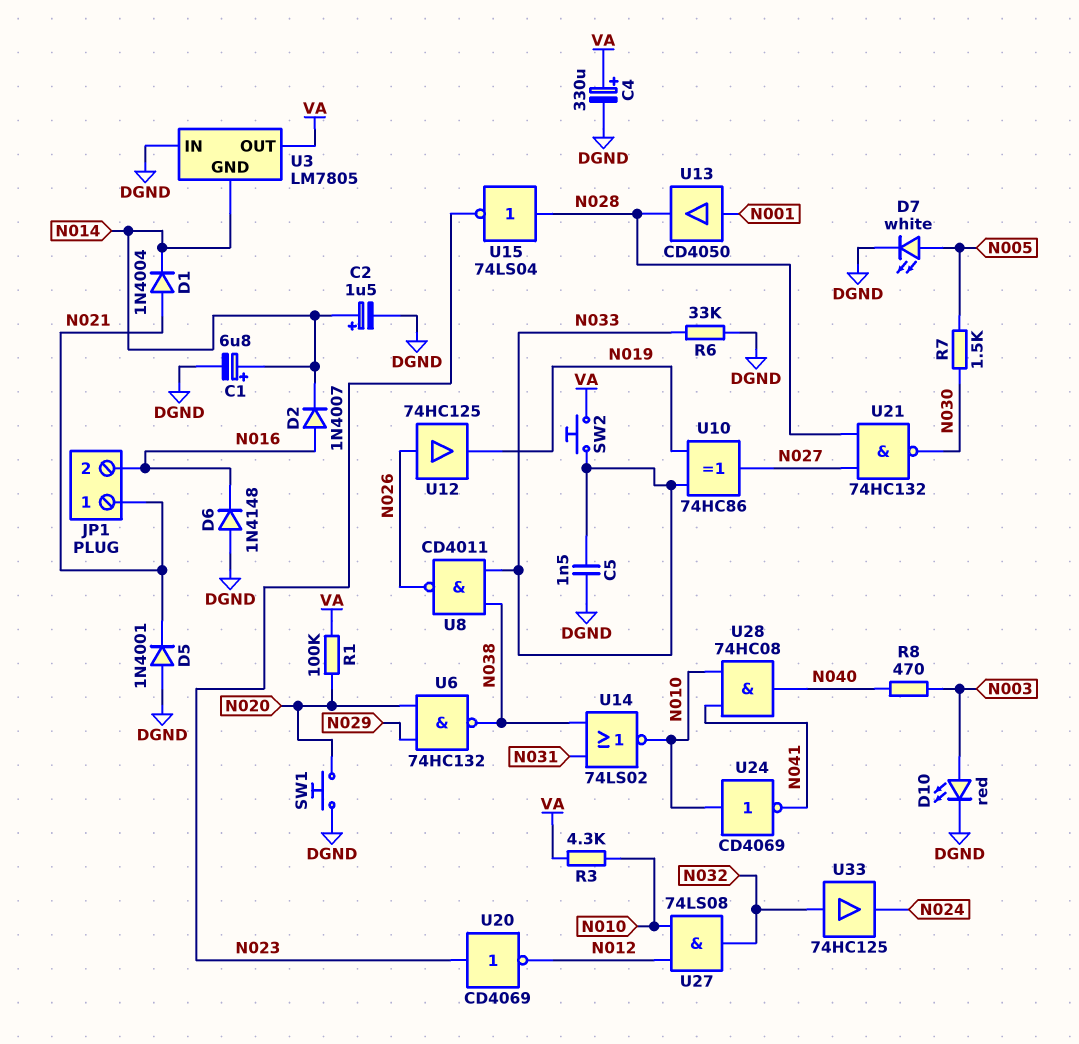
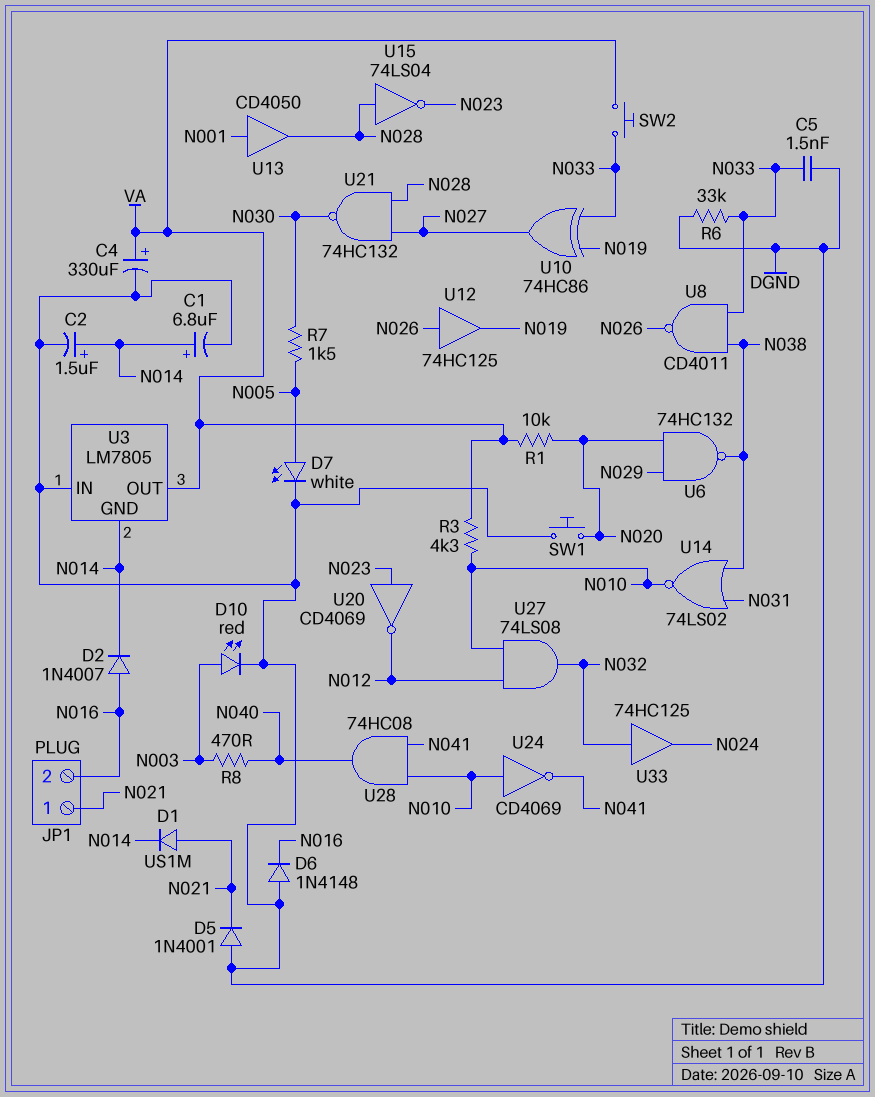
D1: diode 1N4004 (A N021, K N014) -> diode US1M (A N021, K N014)
R1: 100k (N020, VA) -> 10k (N020, VA)

